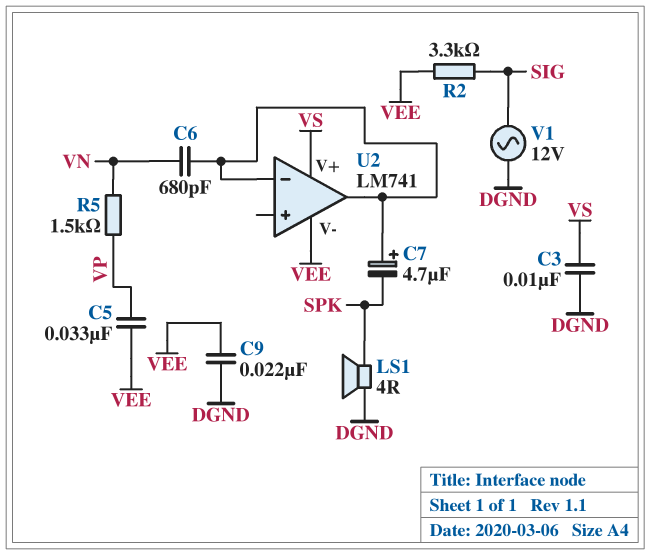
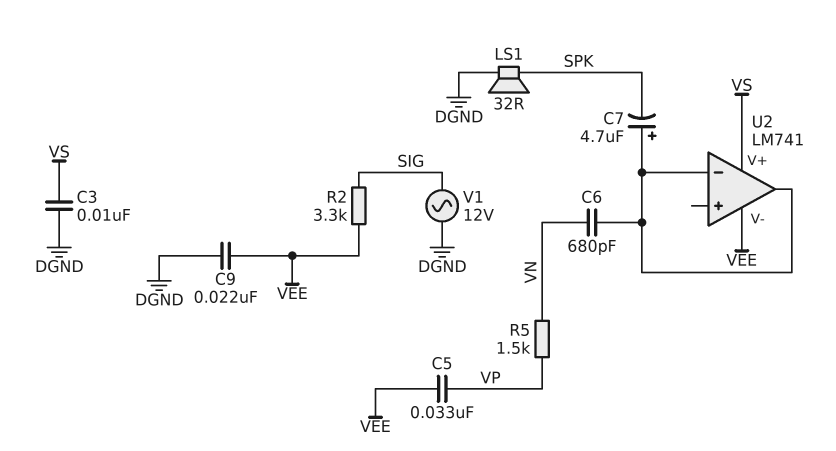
LS1: speaker 4R (DGND, SPK) -> speaker 32R (DGND, SPK)

